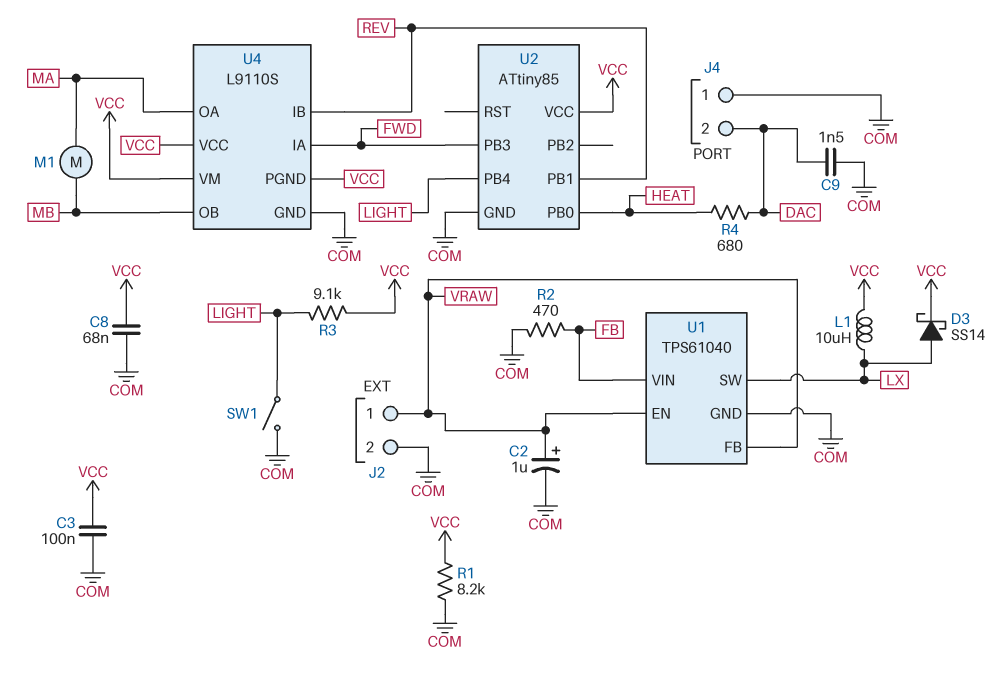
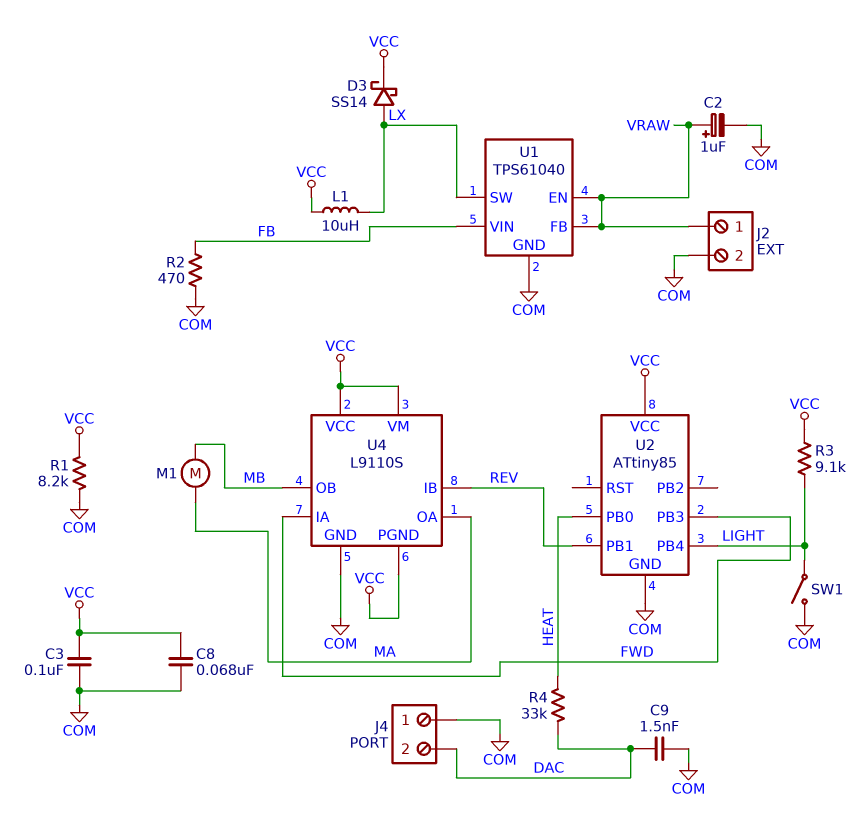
R4: 680 (DAC, HEAT) -> 33k (DAC, HEAT)

